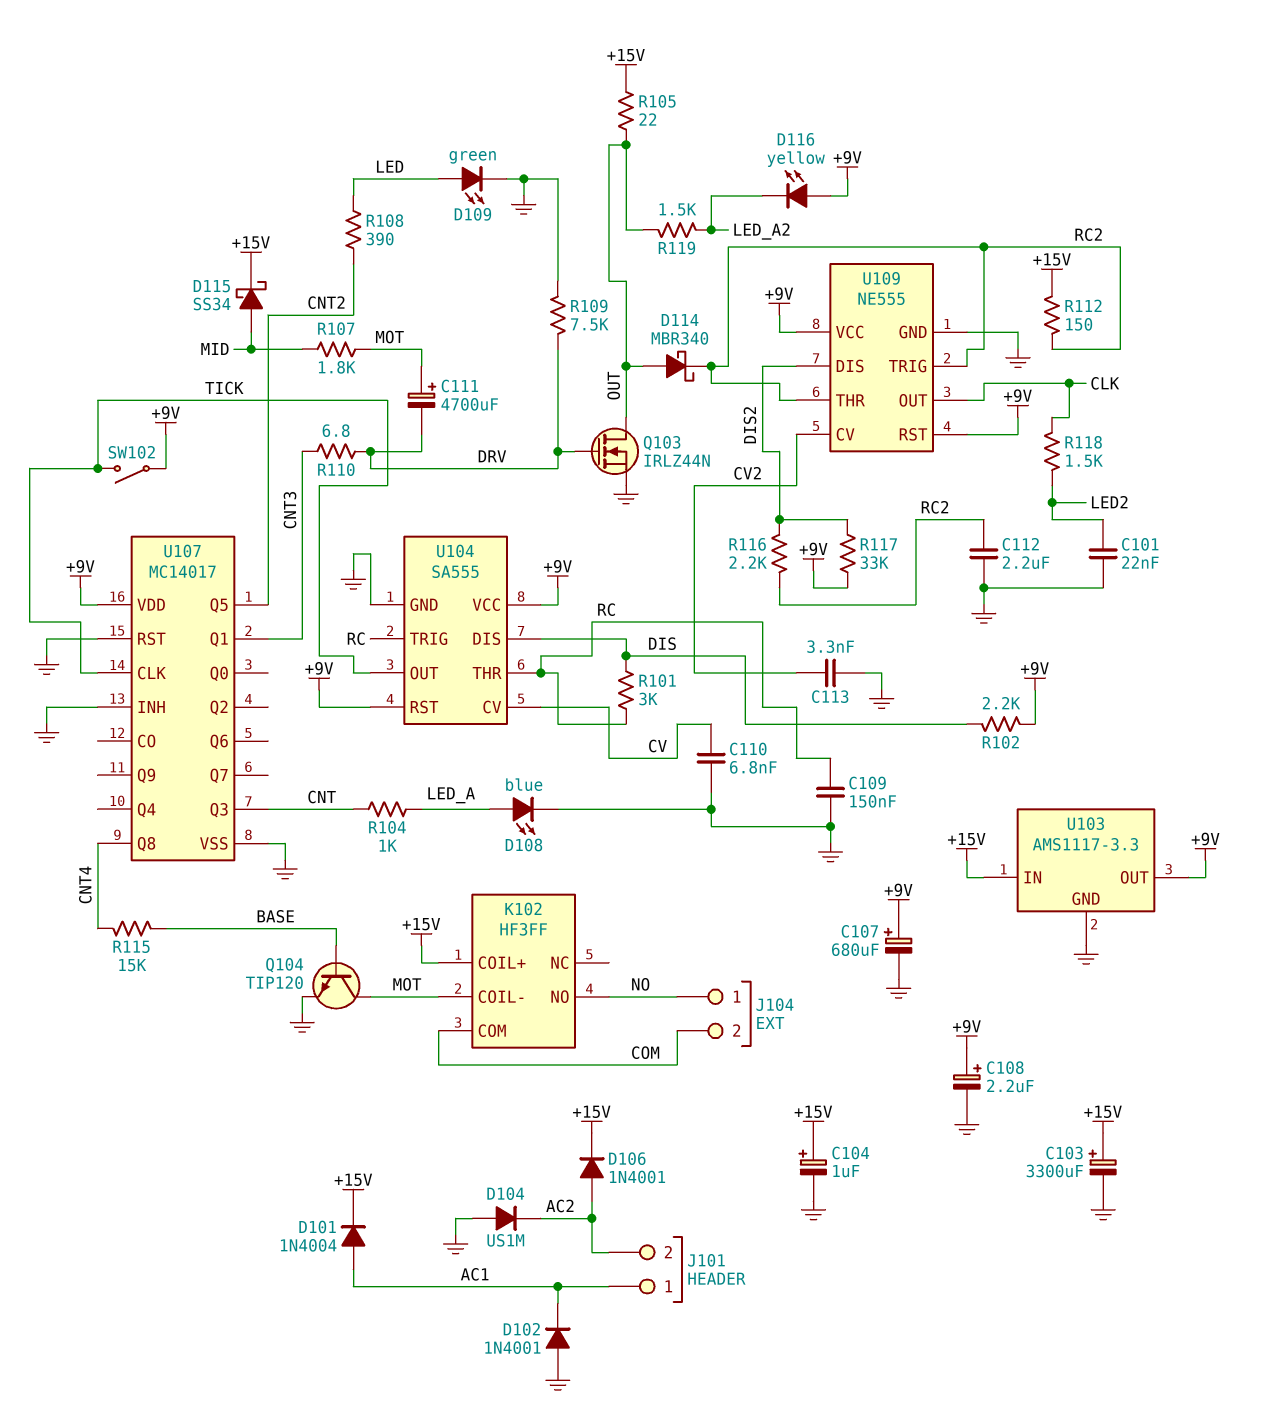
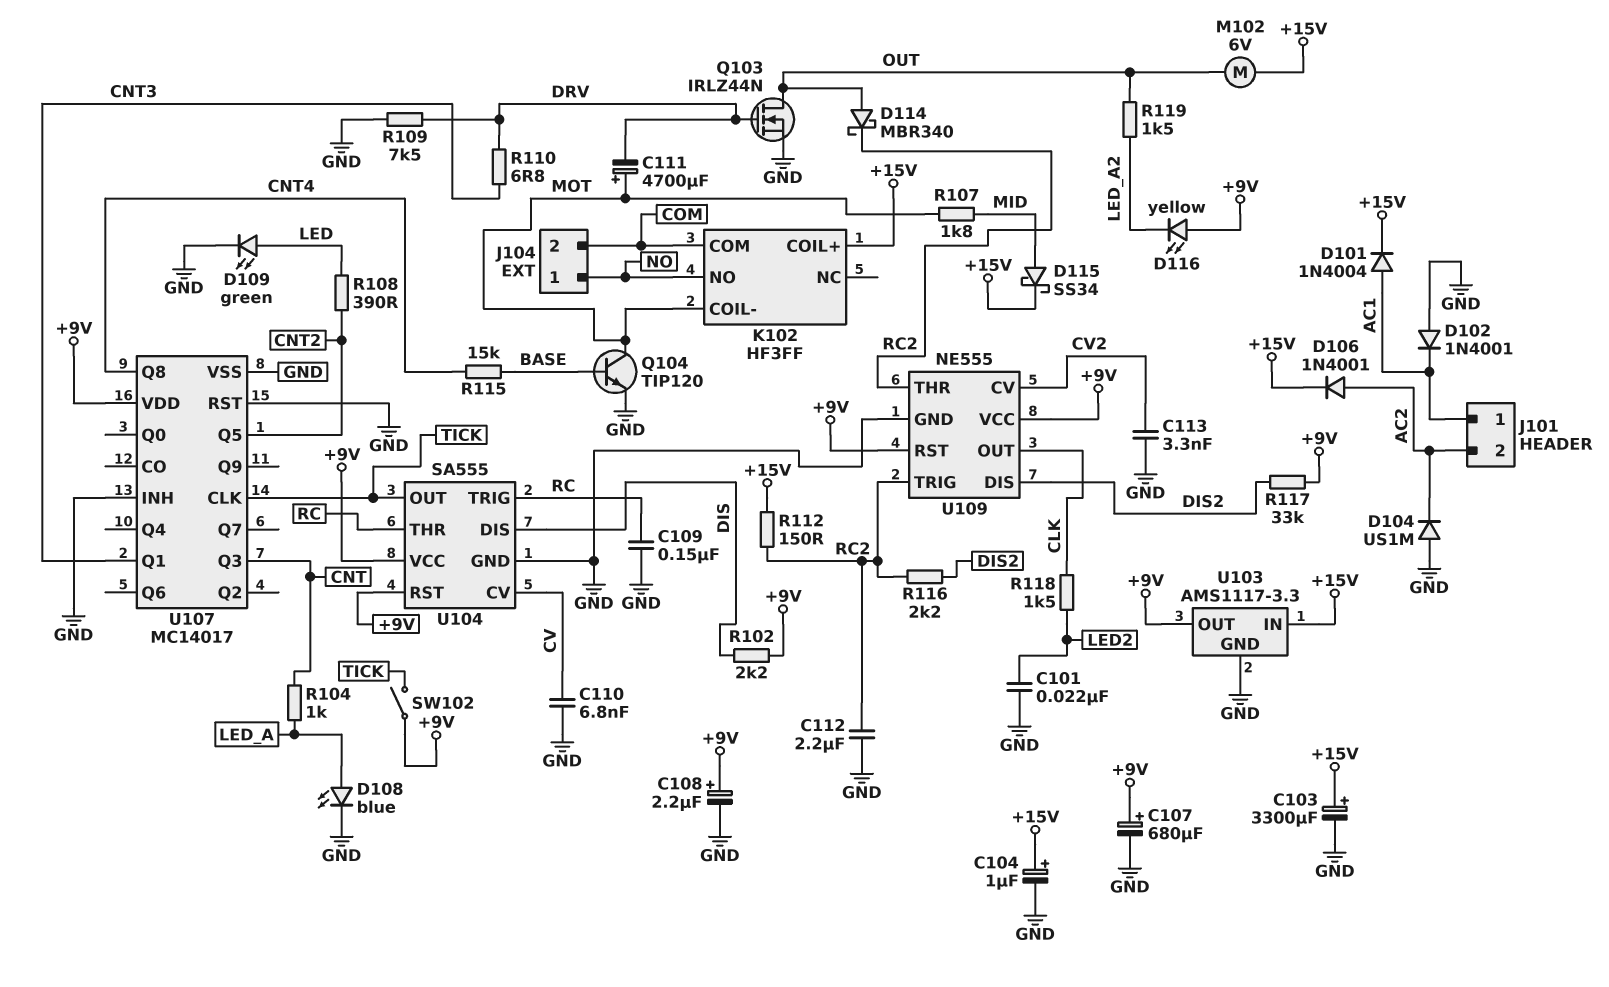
M102: none -> motor 6V (+15V, OUT)
R101: 3k (DIS, RC) -> none
R105: 22 (+15V, OUT) -> none

